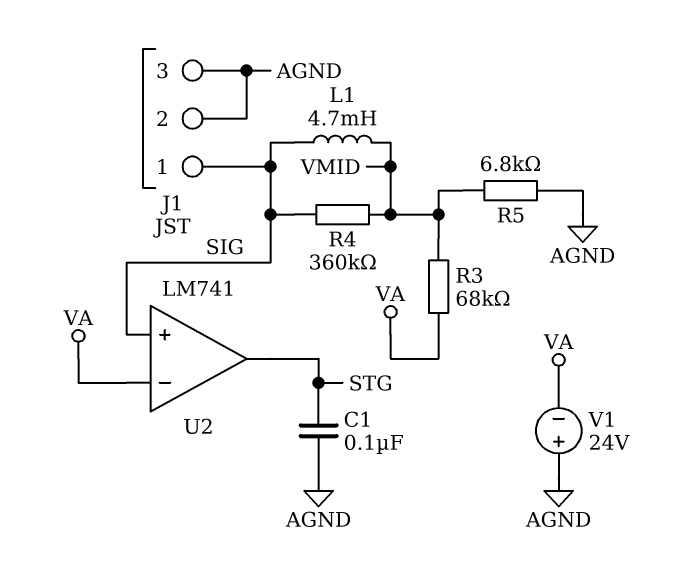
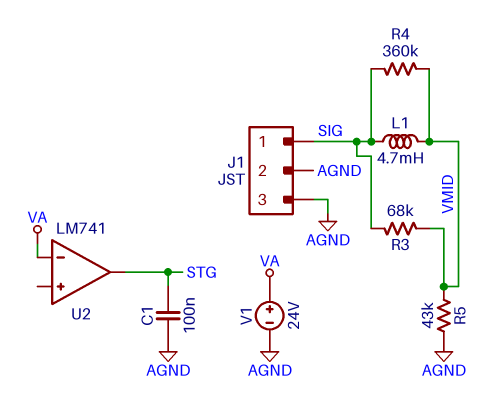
R3: 68k (VA, VMID) -> 68k (SIG, VMID)
R5: 6.8k (AGND, VMID) -> 43k (AGND, VMID)
U2 pin in+: SIG -> none
V1: 24V (plus AGND, minus VA) -> 24V (plus VA, minus AGND)

